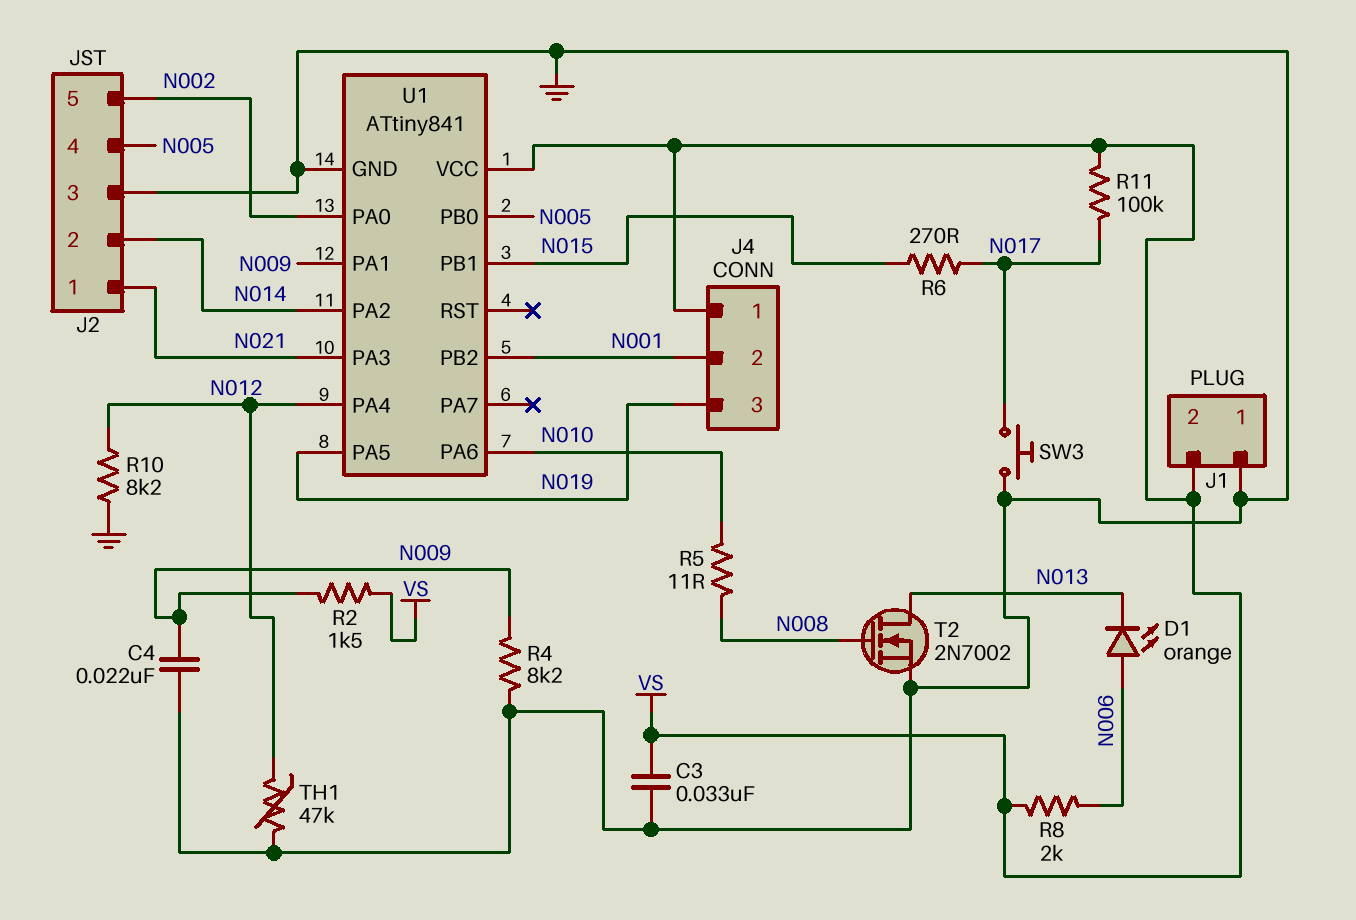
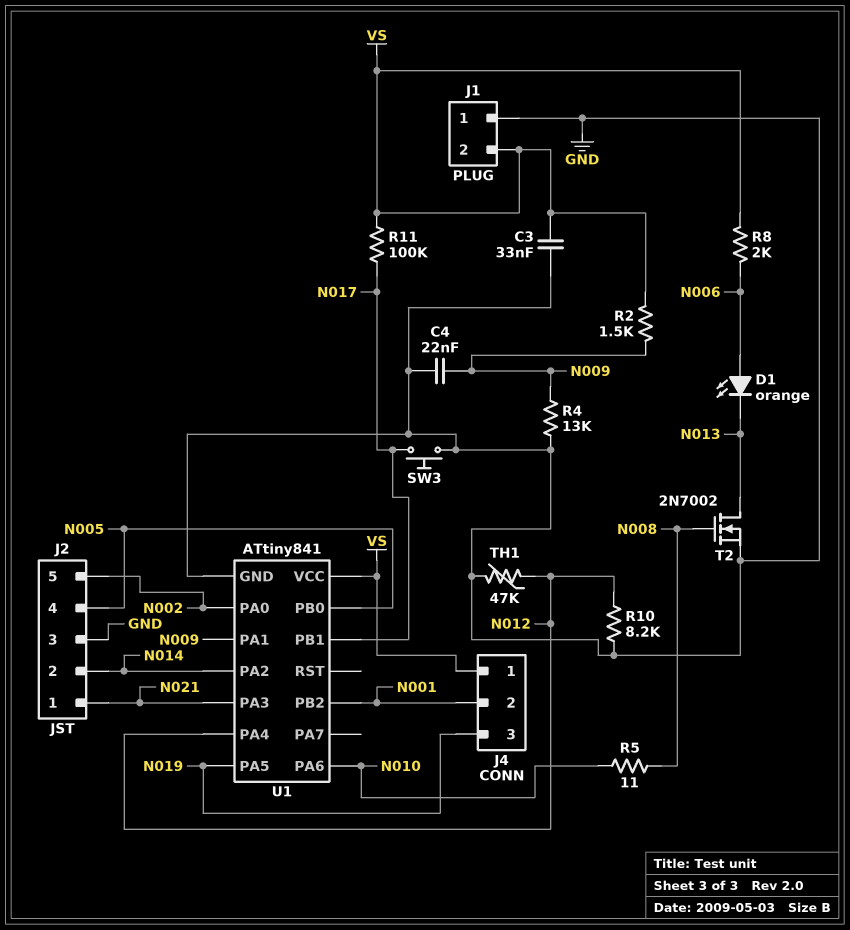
R4: 8.2k (GND, N009) -> 13k (GND, N009)
R6: 270 (N015, N017) -> none
U1 pin PB1: N015 -> N017

